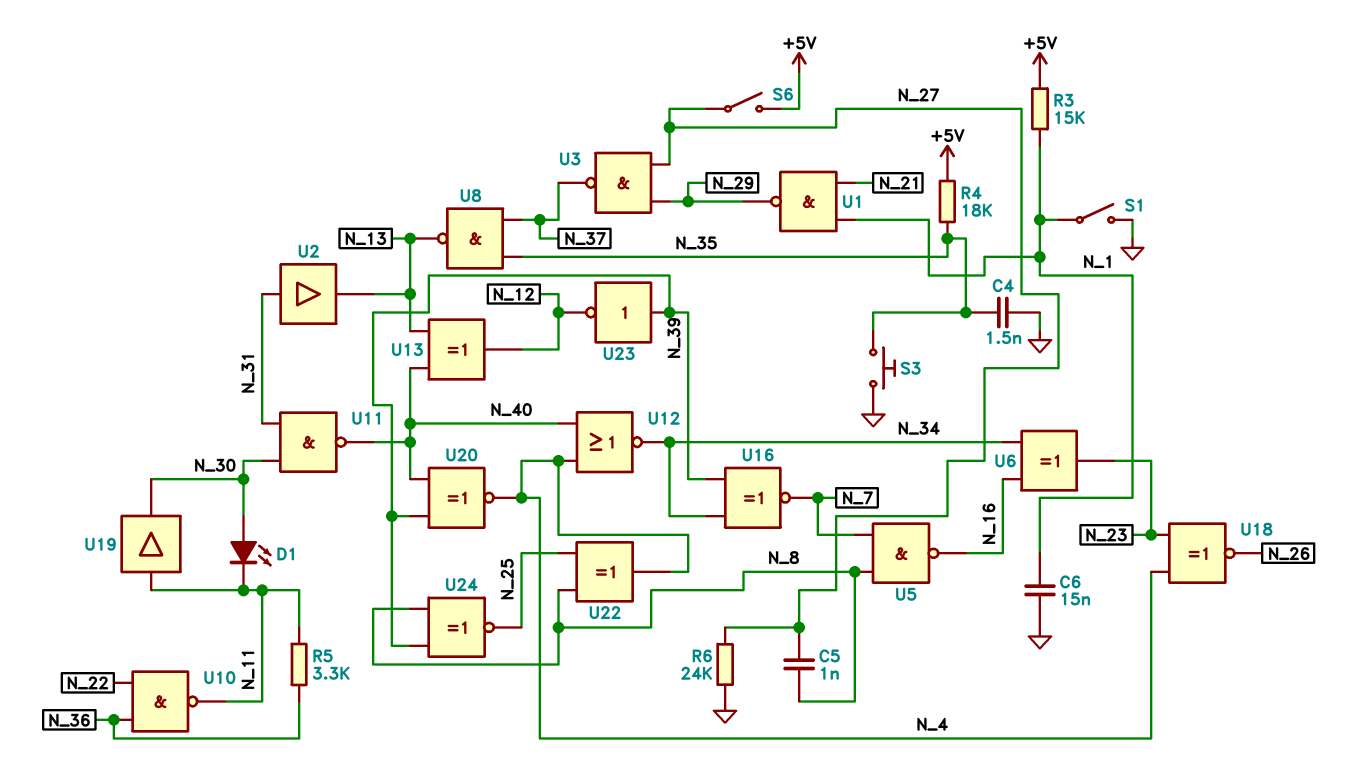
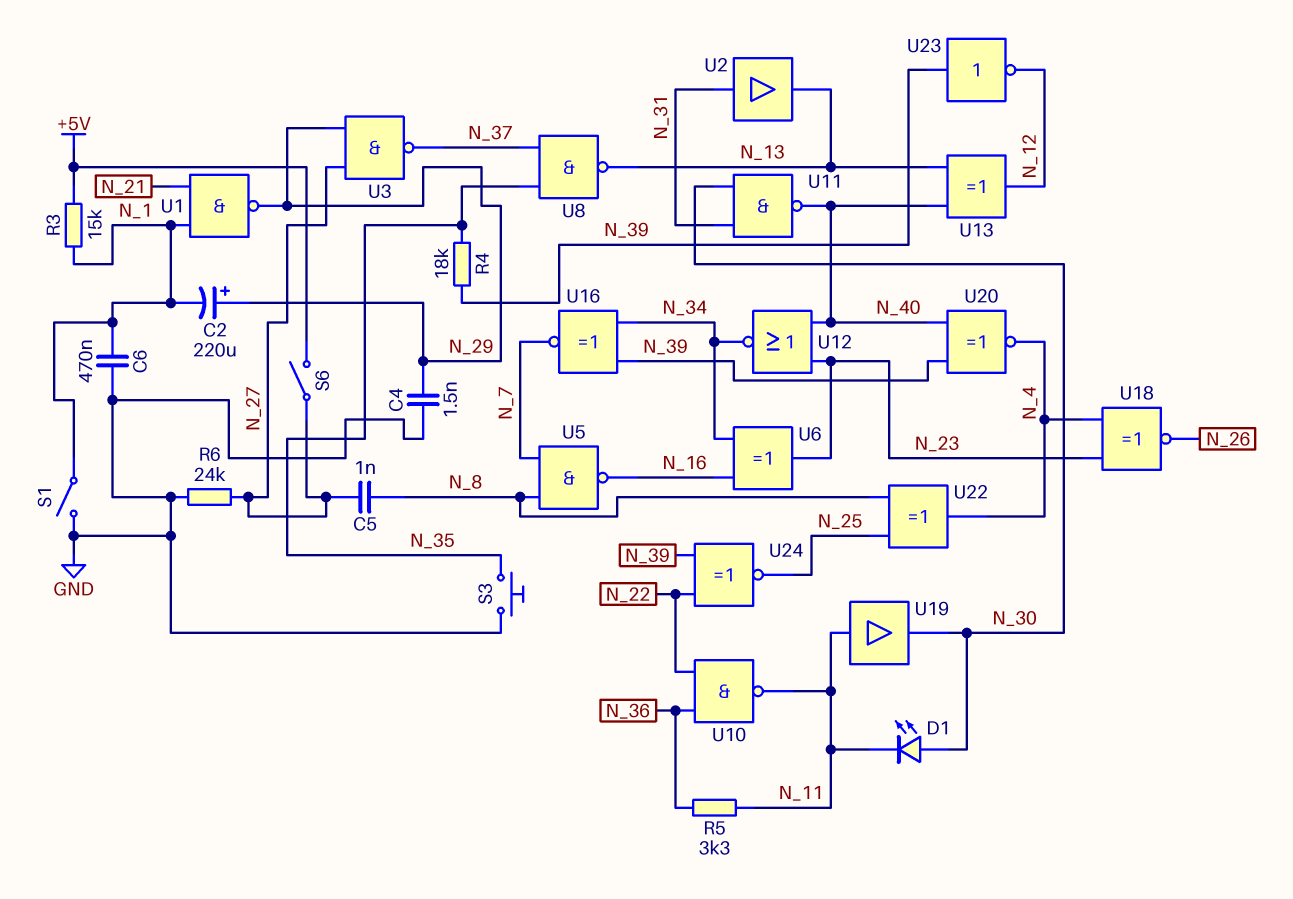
C2: none -> 220uF (plus N_29, minus N_1)
C4: 1.5nF (GND, N_35) -> 1.5nF (GND, N_29)
C6: 15nF (GND, N_1) -> 470nF (GND, N_1)
R4: 18k (+5V, N_35) -> 18k (N_35, N_39)
U12: NOR (in N_4, in N_40, out N_34) -> NOR (in N_23, in N_40, out N_34)
U24: XNOR (in N_8, in N_39, out N_25) -> XNOR (in N_22, in N_39, out N_25)

